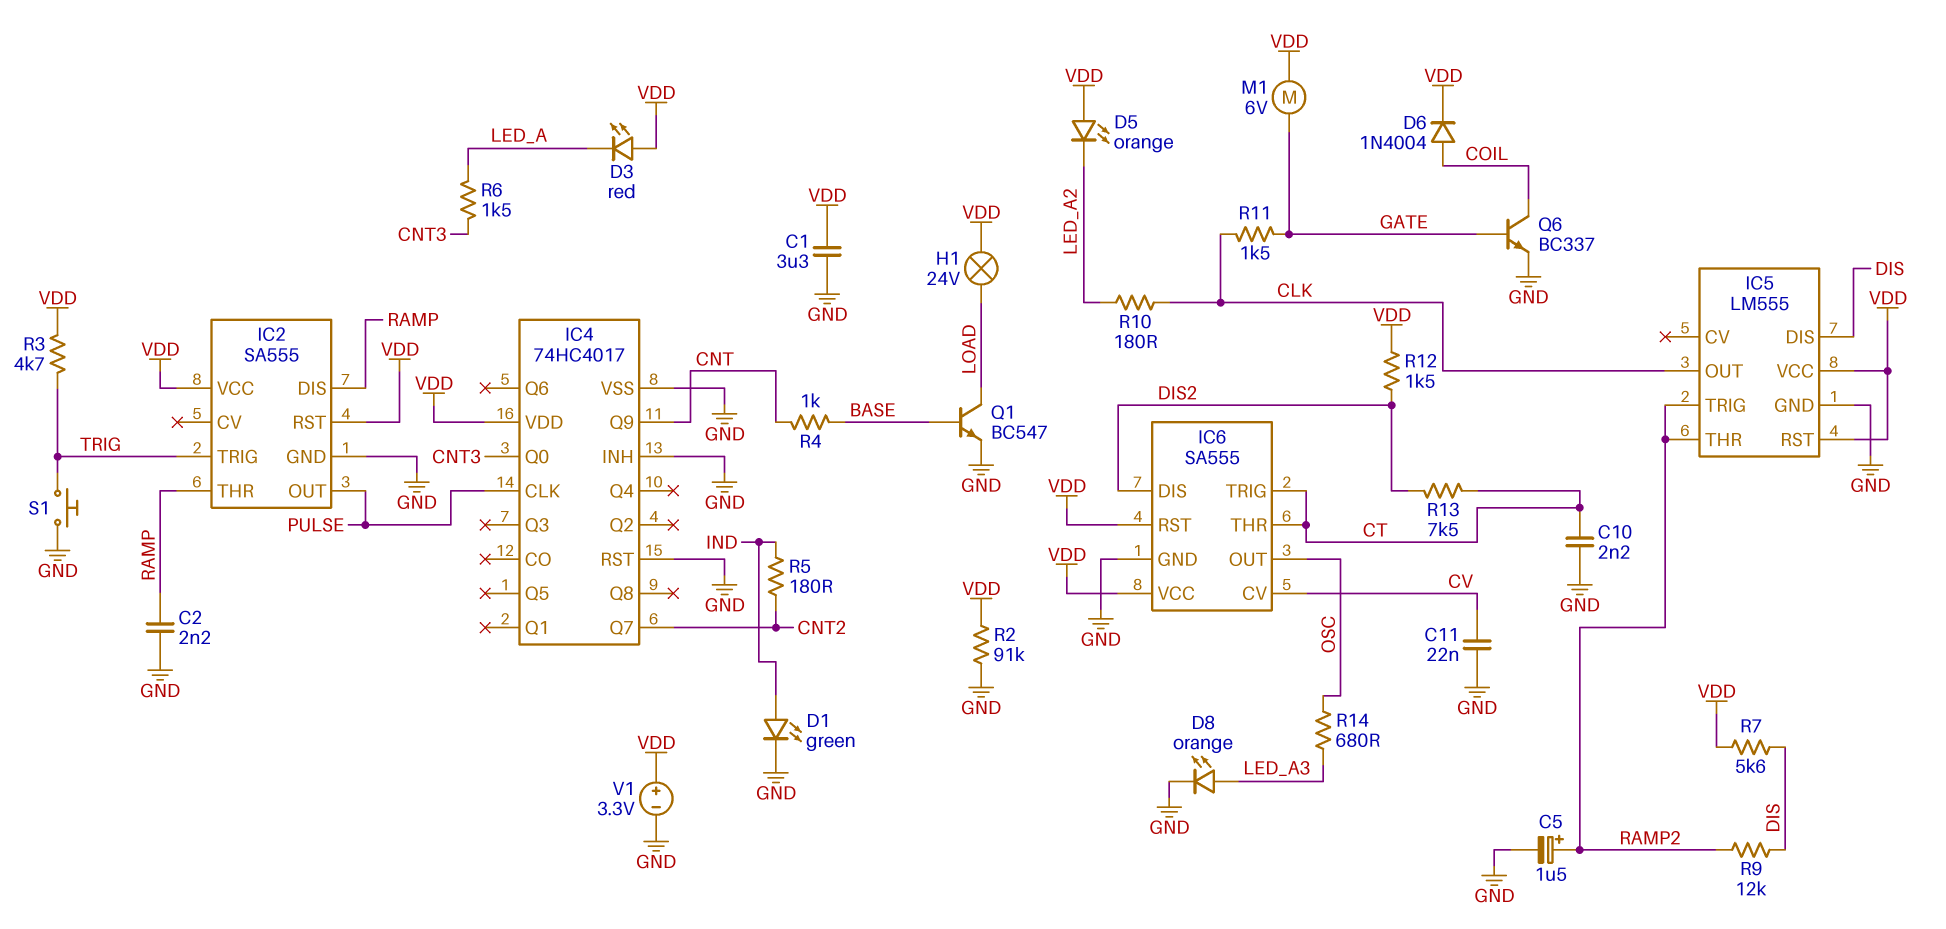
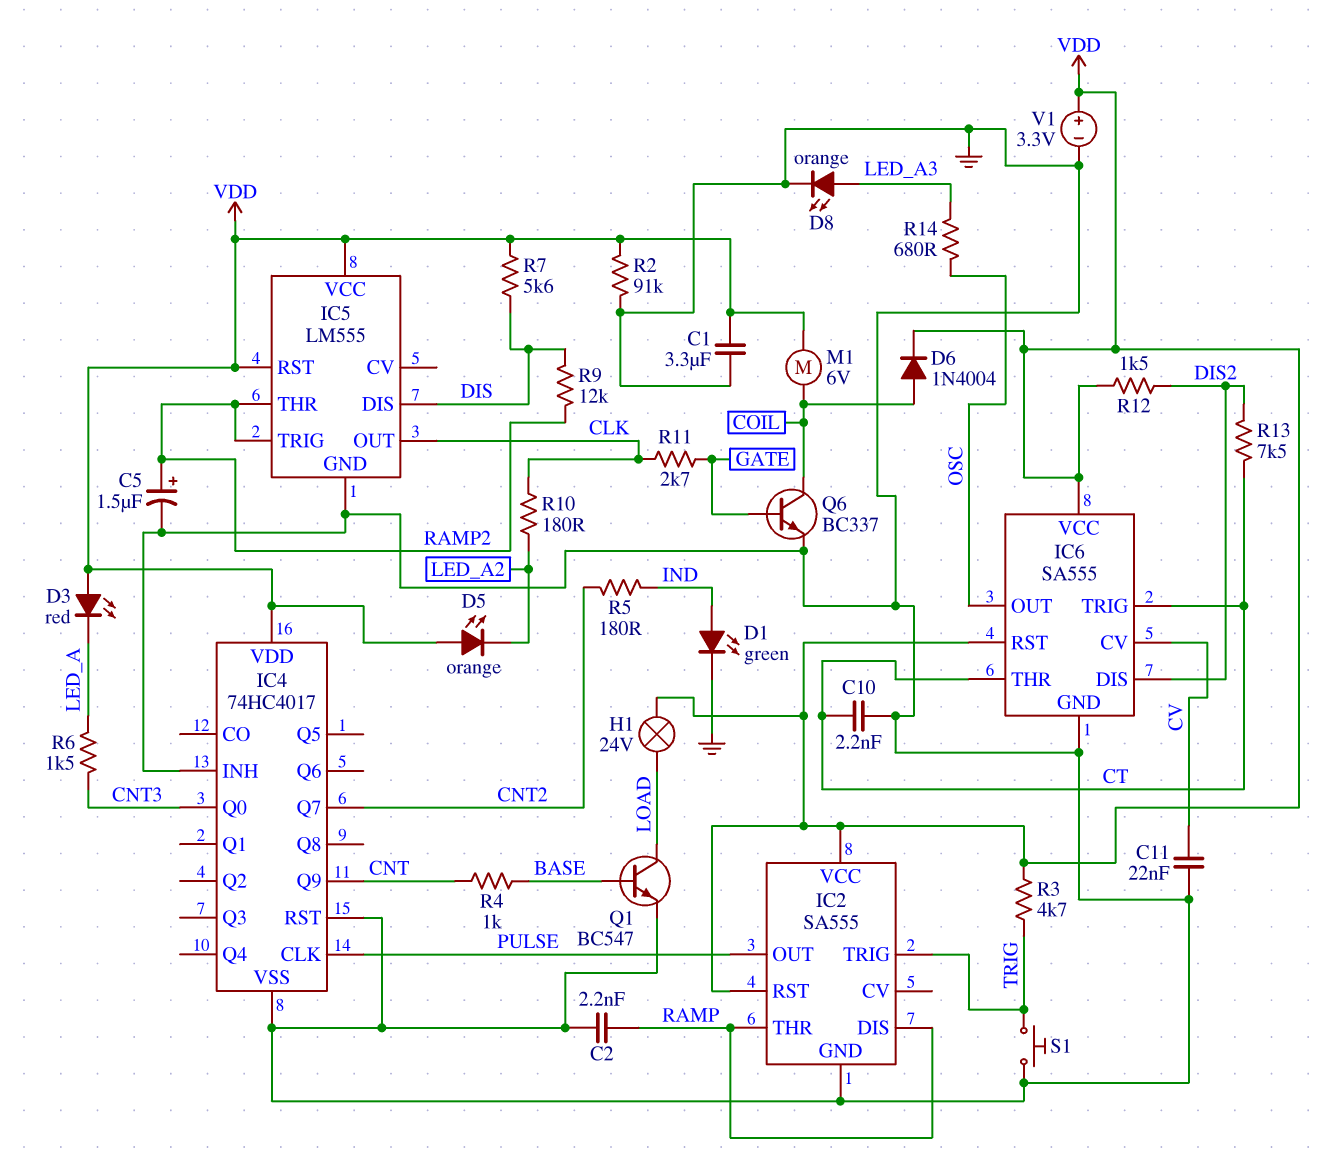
M1: motor 6V (GATE, VDD) -> motor 6V (COIL, VDD)
R11: 1.5k (CLK, GATE) -> 2.7k (CLK, GATE)

